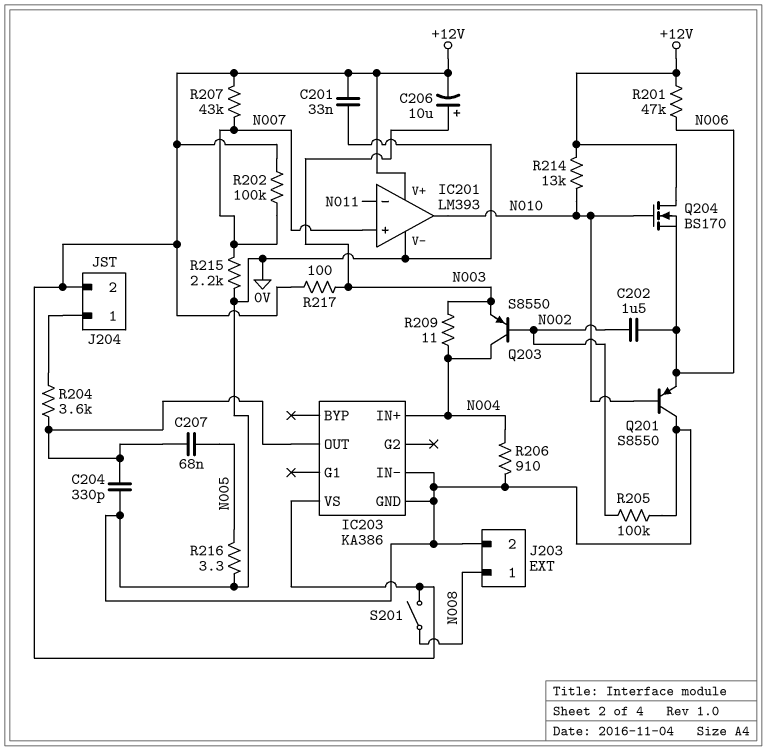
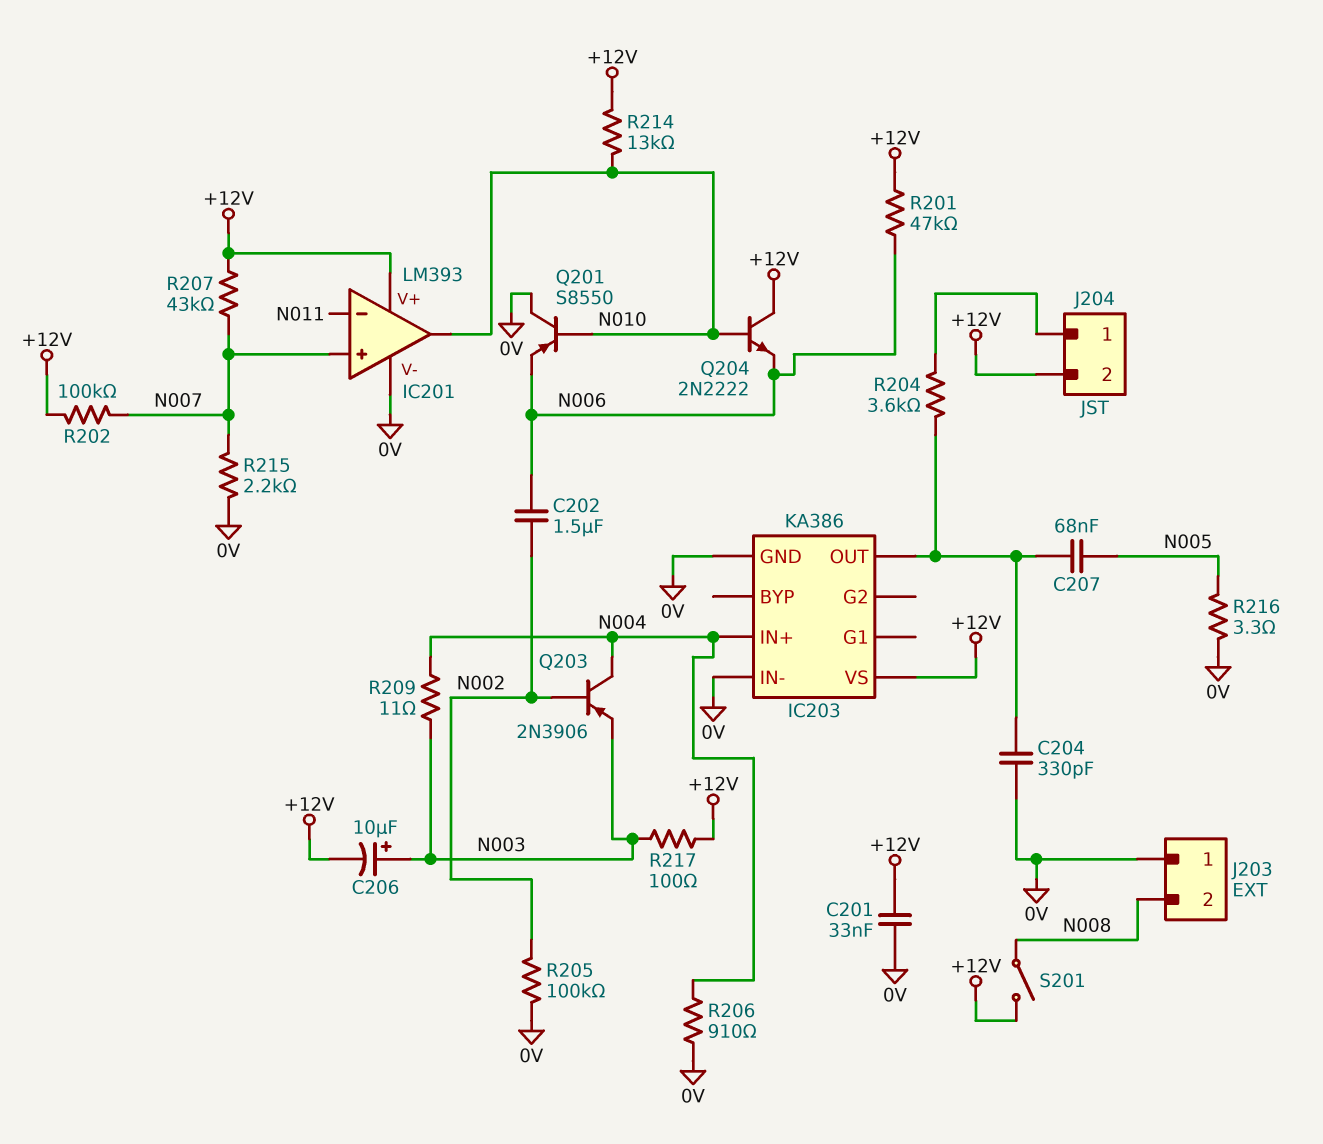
J203 pin 1: N008 -> 0V
J203 pin 2: 0V -> N008
Q203: PNP S8550 (B N002, C N004, E N003) -> PNP 2N3906 (B N002, C N004, E N003)
Q204: NMOS BS170 (G N010, D +12V, S N006) -> NPN 2N2222 (B N010, C +12V, E N006)

